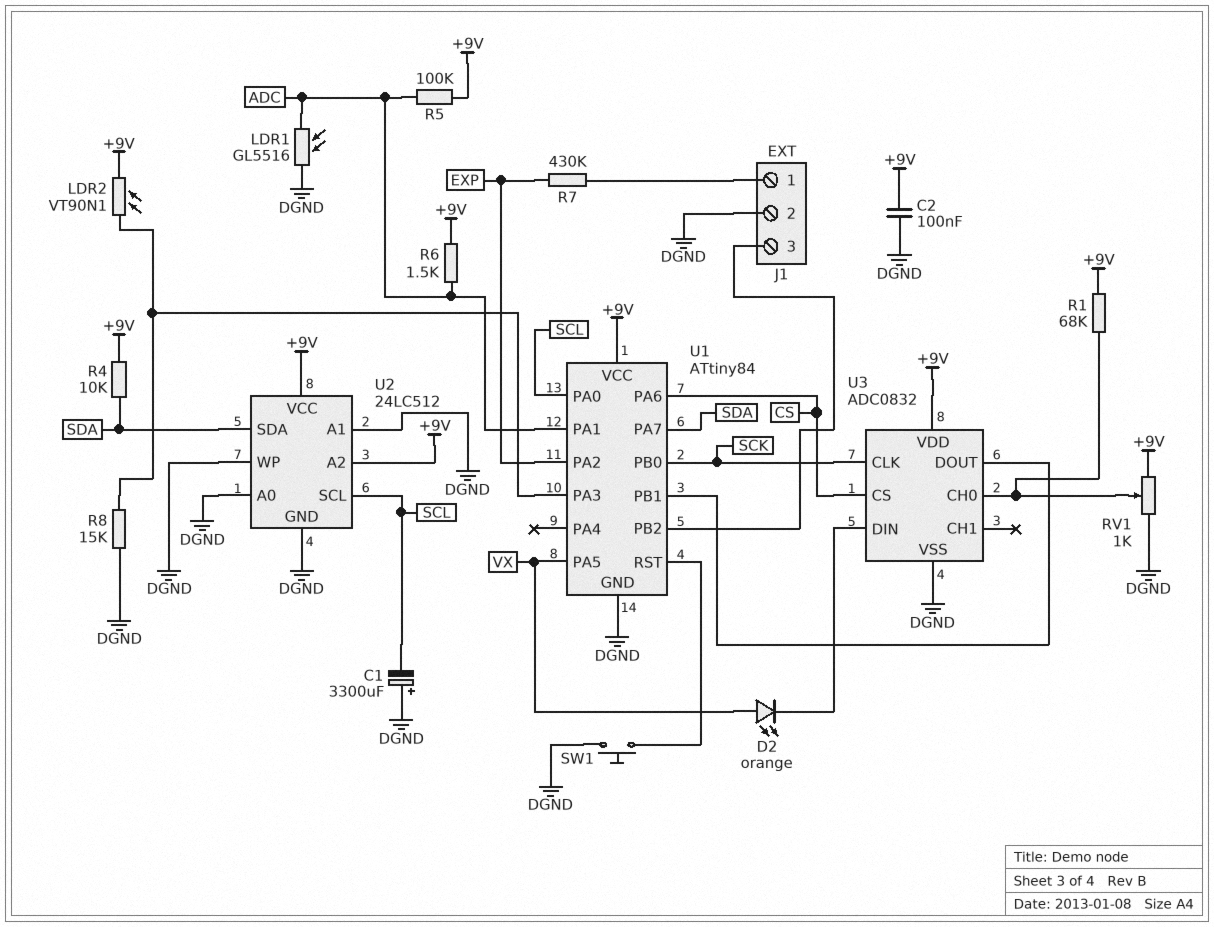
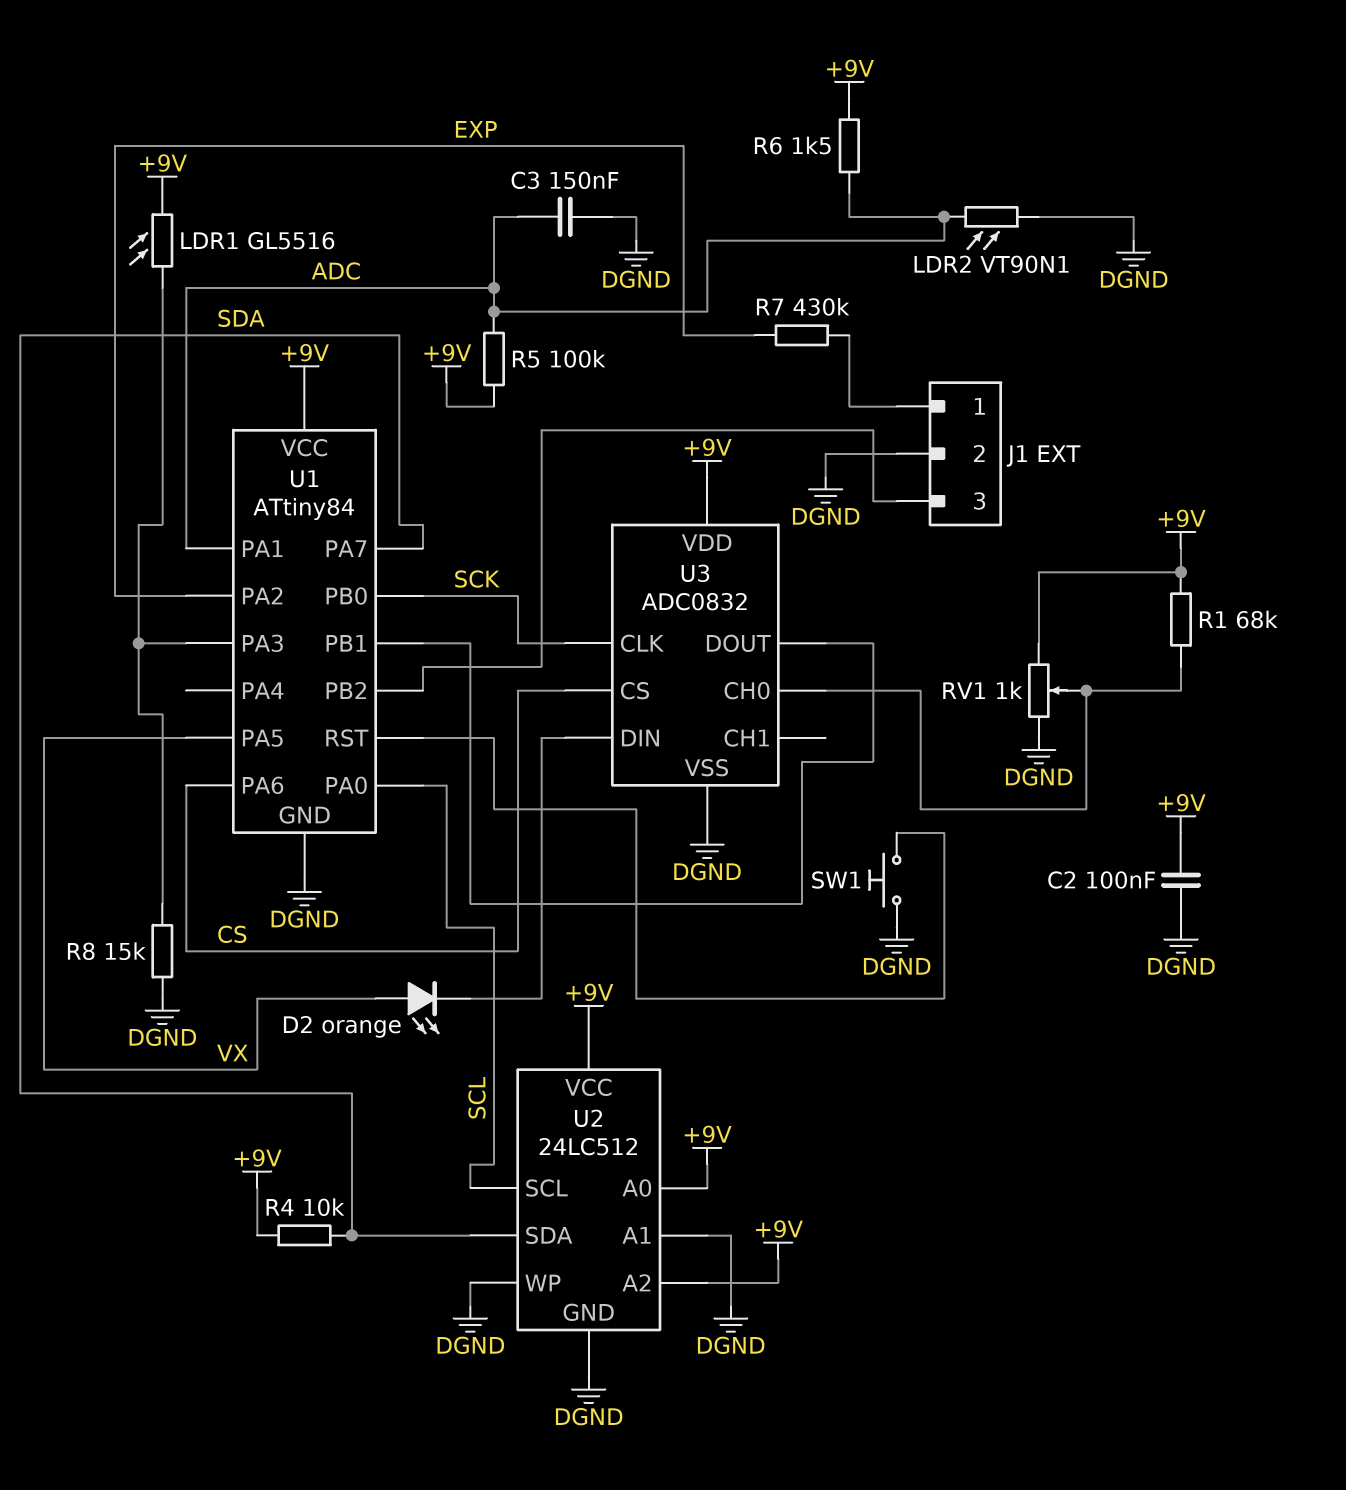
C1: 3300uF (plus DGND, minus SCL) -> none
C3: none -> 150nF (ADC, DGND)
LDR1: GL5516 (ADC, DGND) -> GL5516 (+9V, U1/PA3)
LDR2: VT90N1 (+9V, U1/PA3) -> VT90N1 (ADC, DGND)
U2 pin A0: DGND -> +9V

